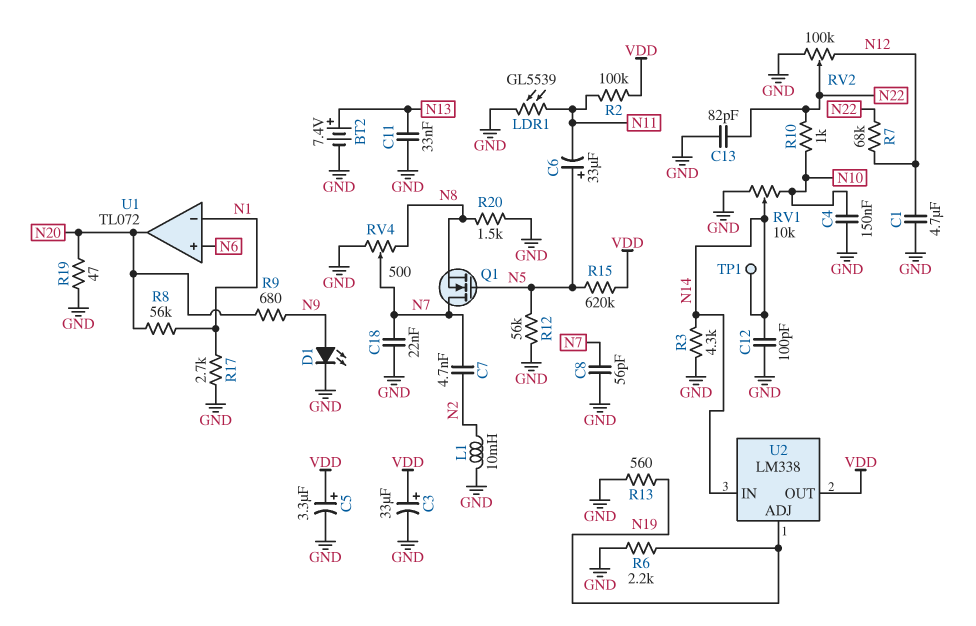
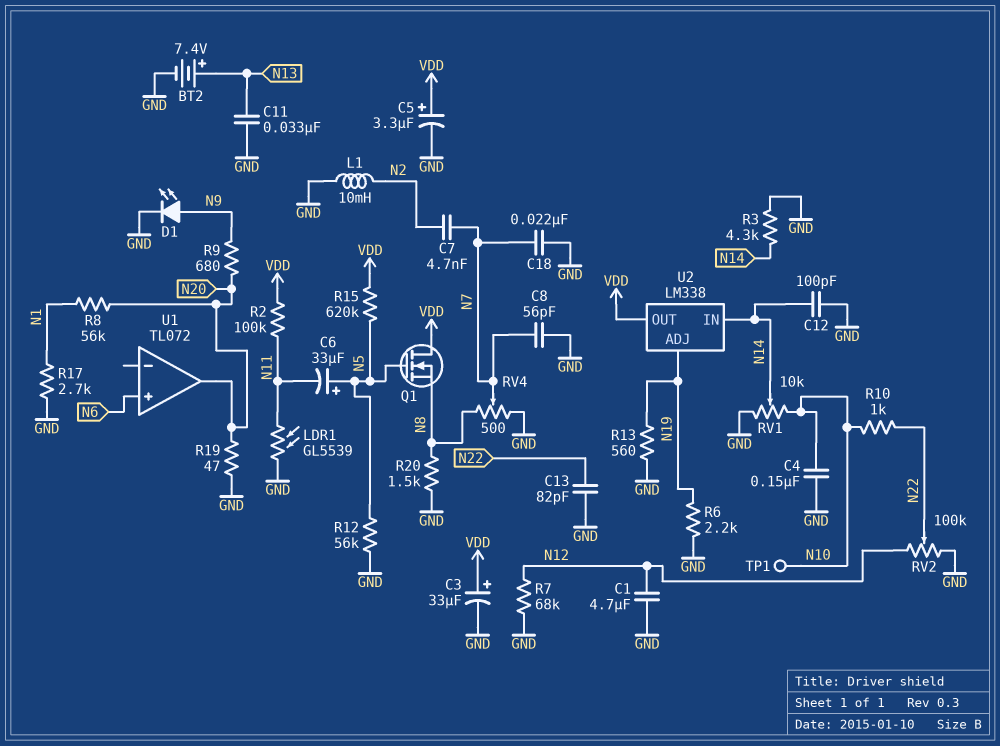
Q1: NMOS (G N5, D N7, S N8) -> NMOS (G N5, D VDD, S N8)
R7: 68k (N12, N22) -> 68k (GND, N12)
TP1: test point (N14) -> test point (N10)
U1 pin in-: N1 -> none

